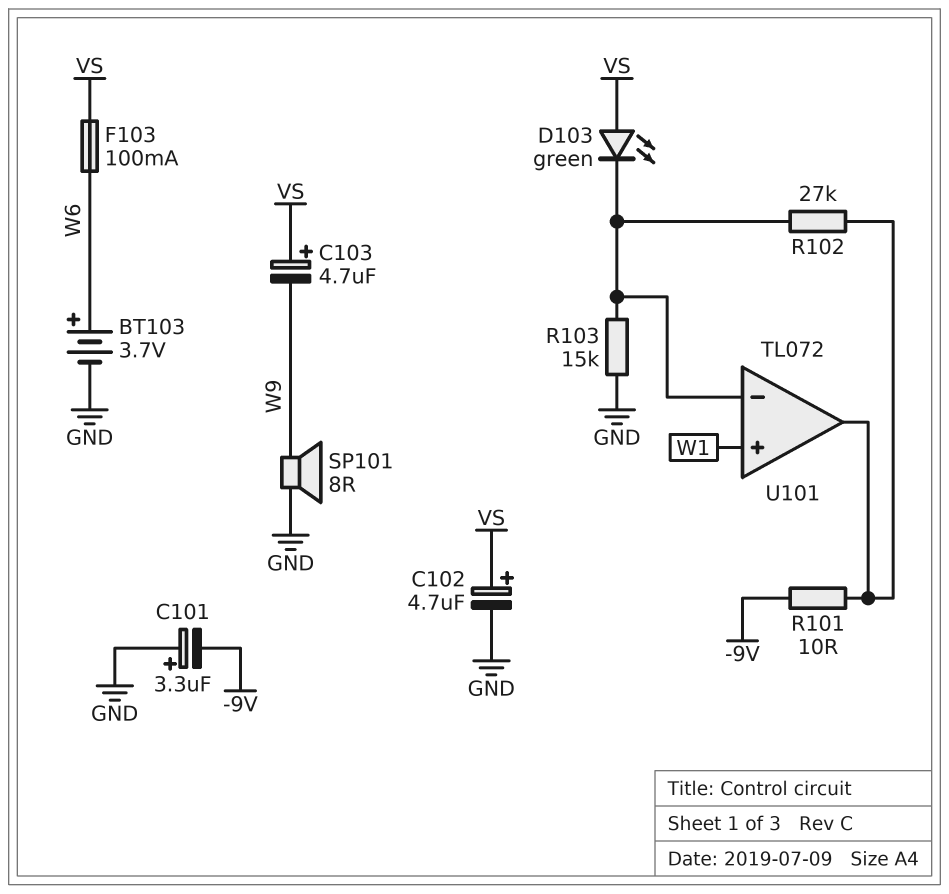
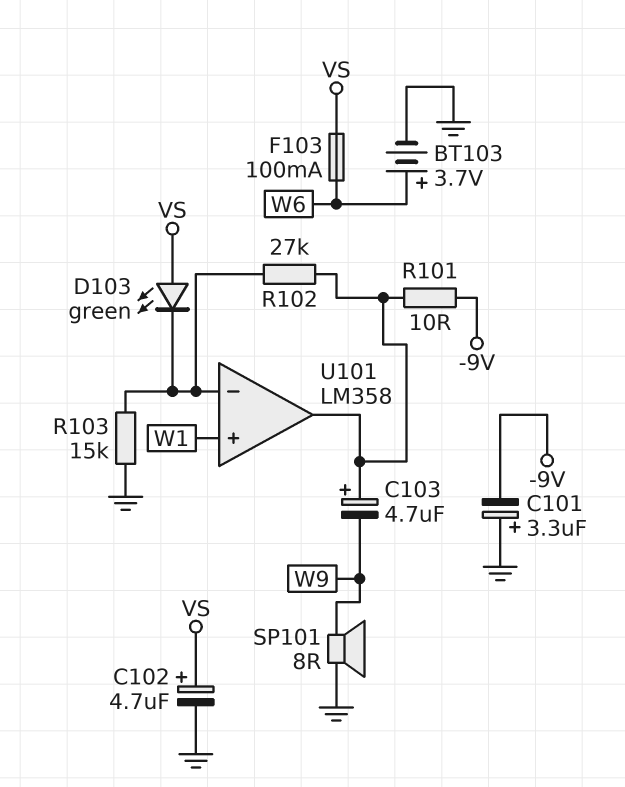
C103: 4.7uF (plus VS, minus W9) -> 4.7uF (plus U101/out, minus W9)
U101: TL072 -> LM358

